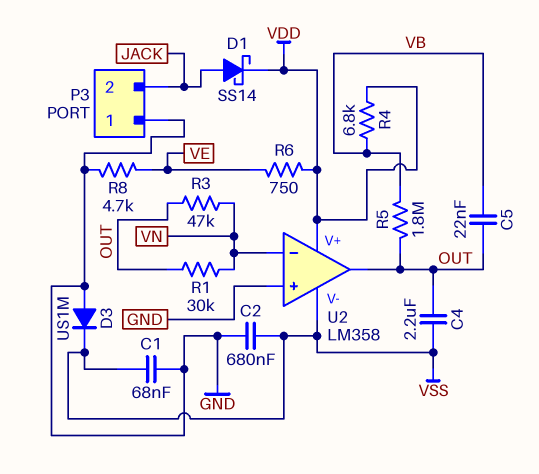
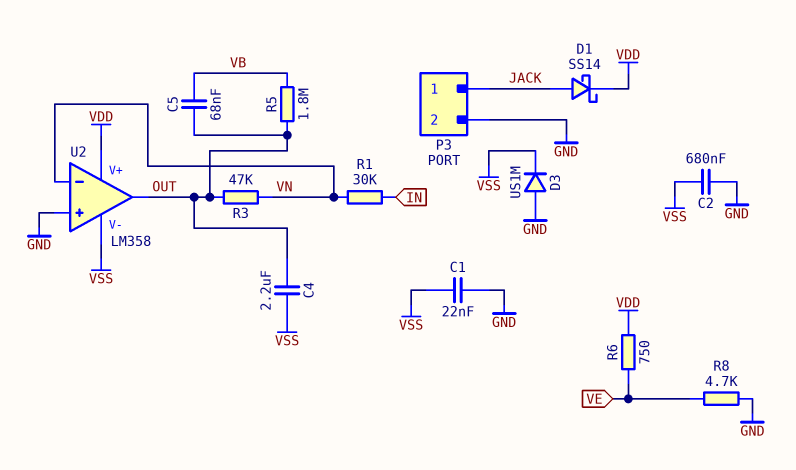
C1: 68nF (GND, VSS) -> 22nF (GND, VSS)
C5: 22nF (OUT, VB) -> 68nF (OUT, VB)
P3 pin 1: GND -> JACK
P3 pin 2: JACK -> GND
R1: 30k (OUT, VN) -> 30k (IN, VN)
R4: 6.8k (VB, VDD) -> none

